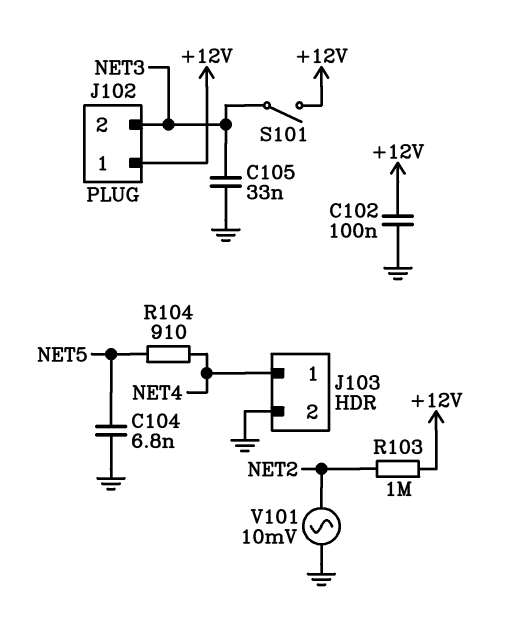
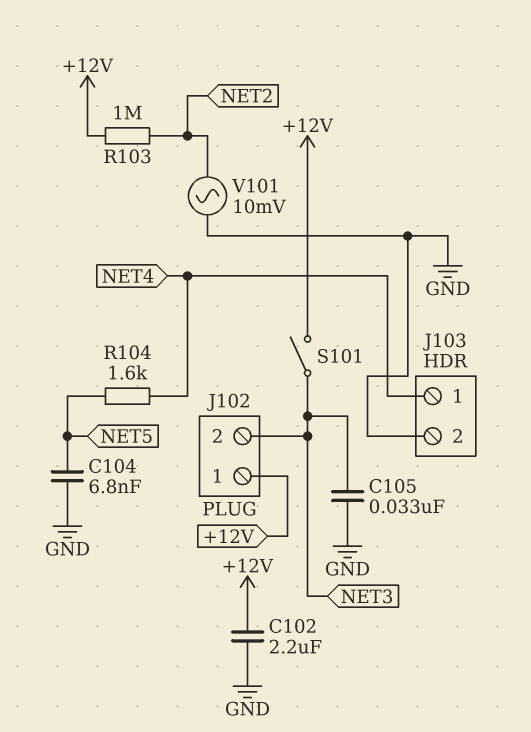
C102: 100nF (+12V, GND) -> 2.2uF (+12V, GND)
R104: 910 (NET4, NET5) -> 1.6k (NET4, NET5)

